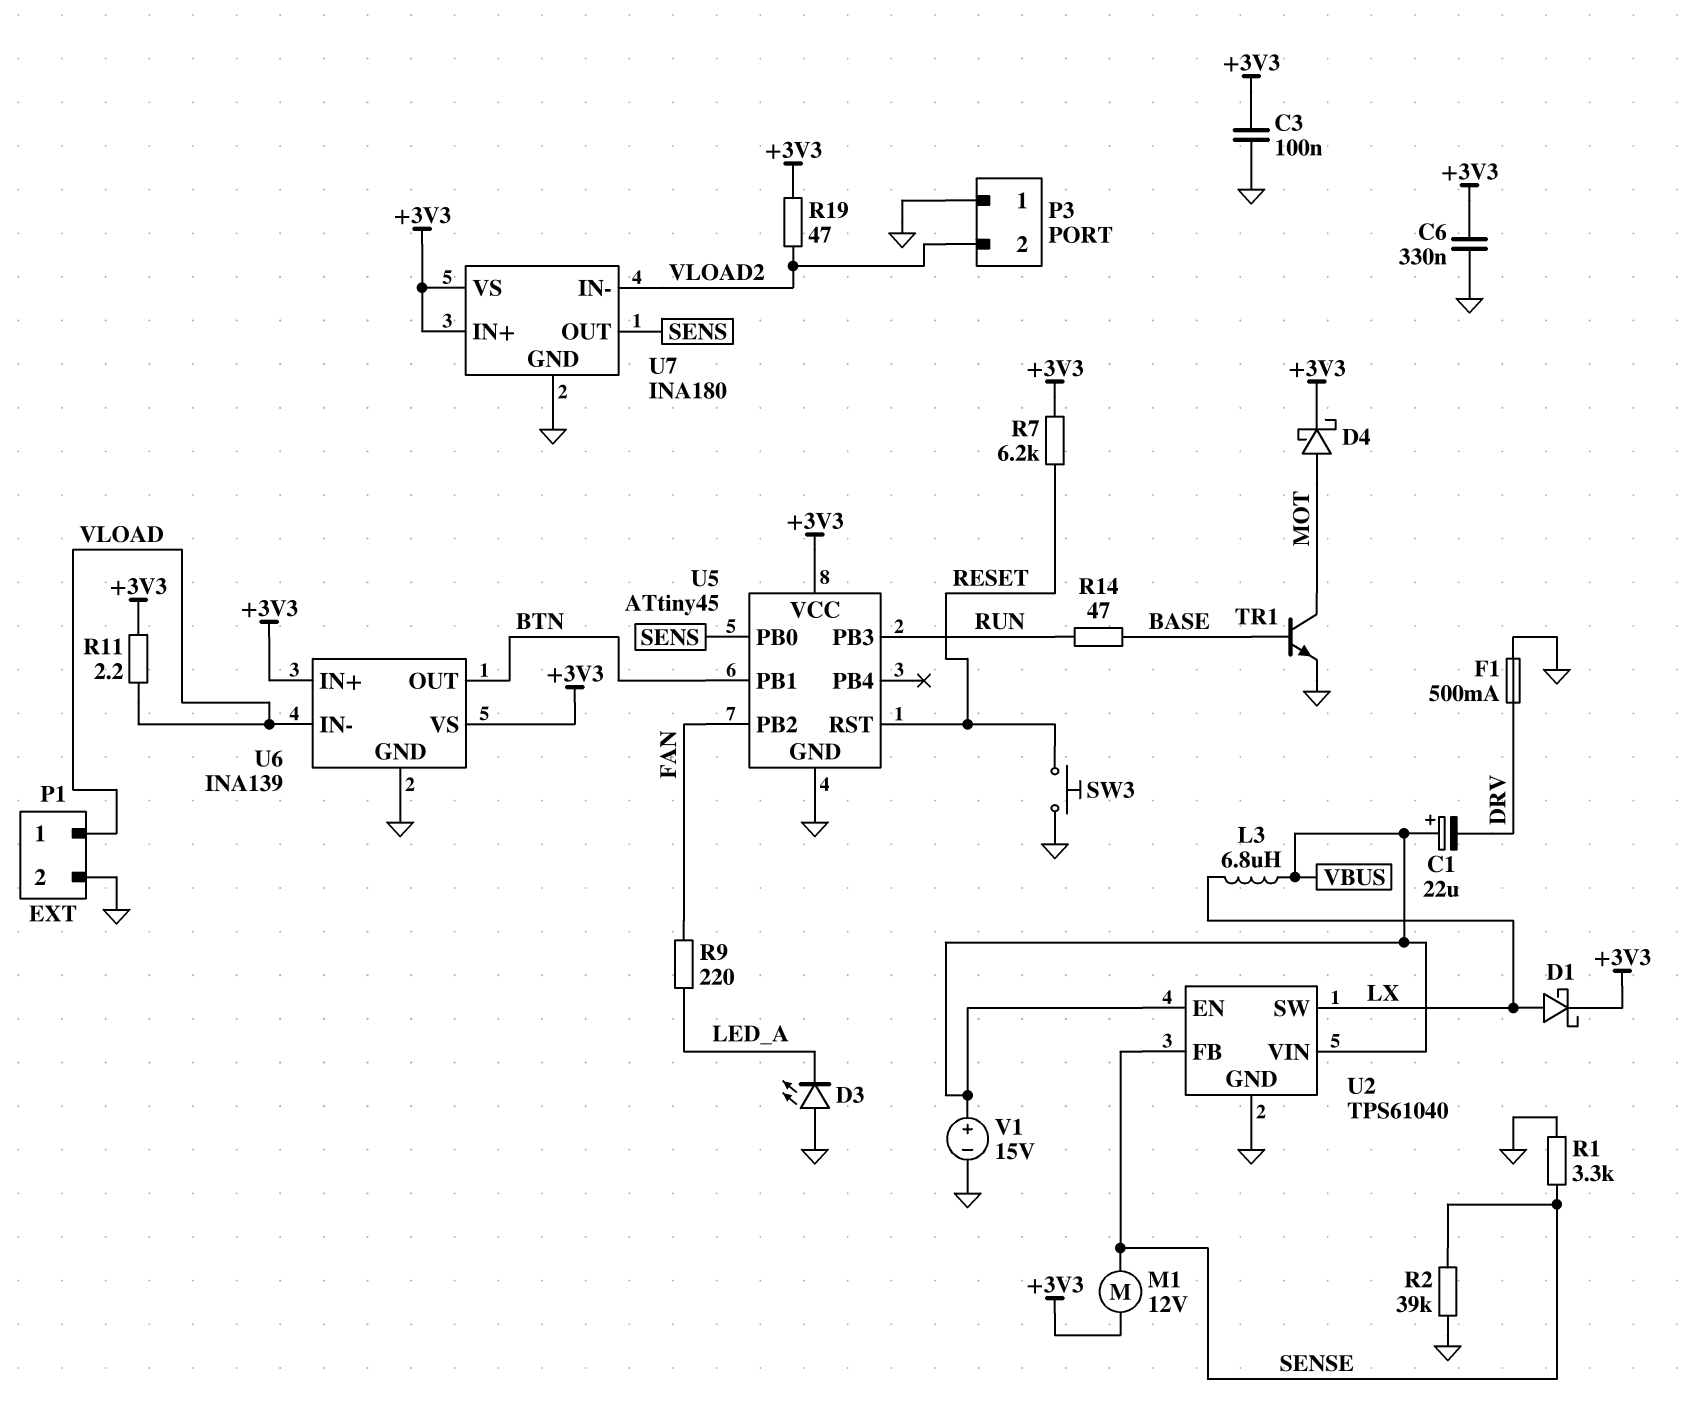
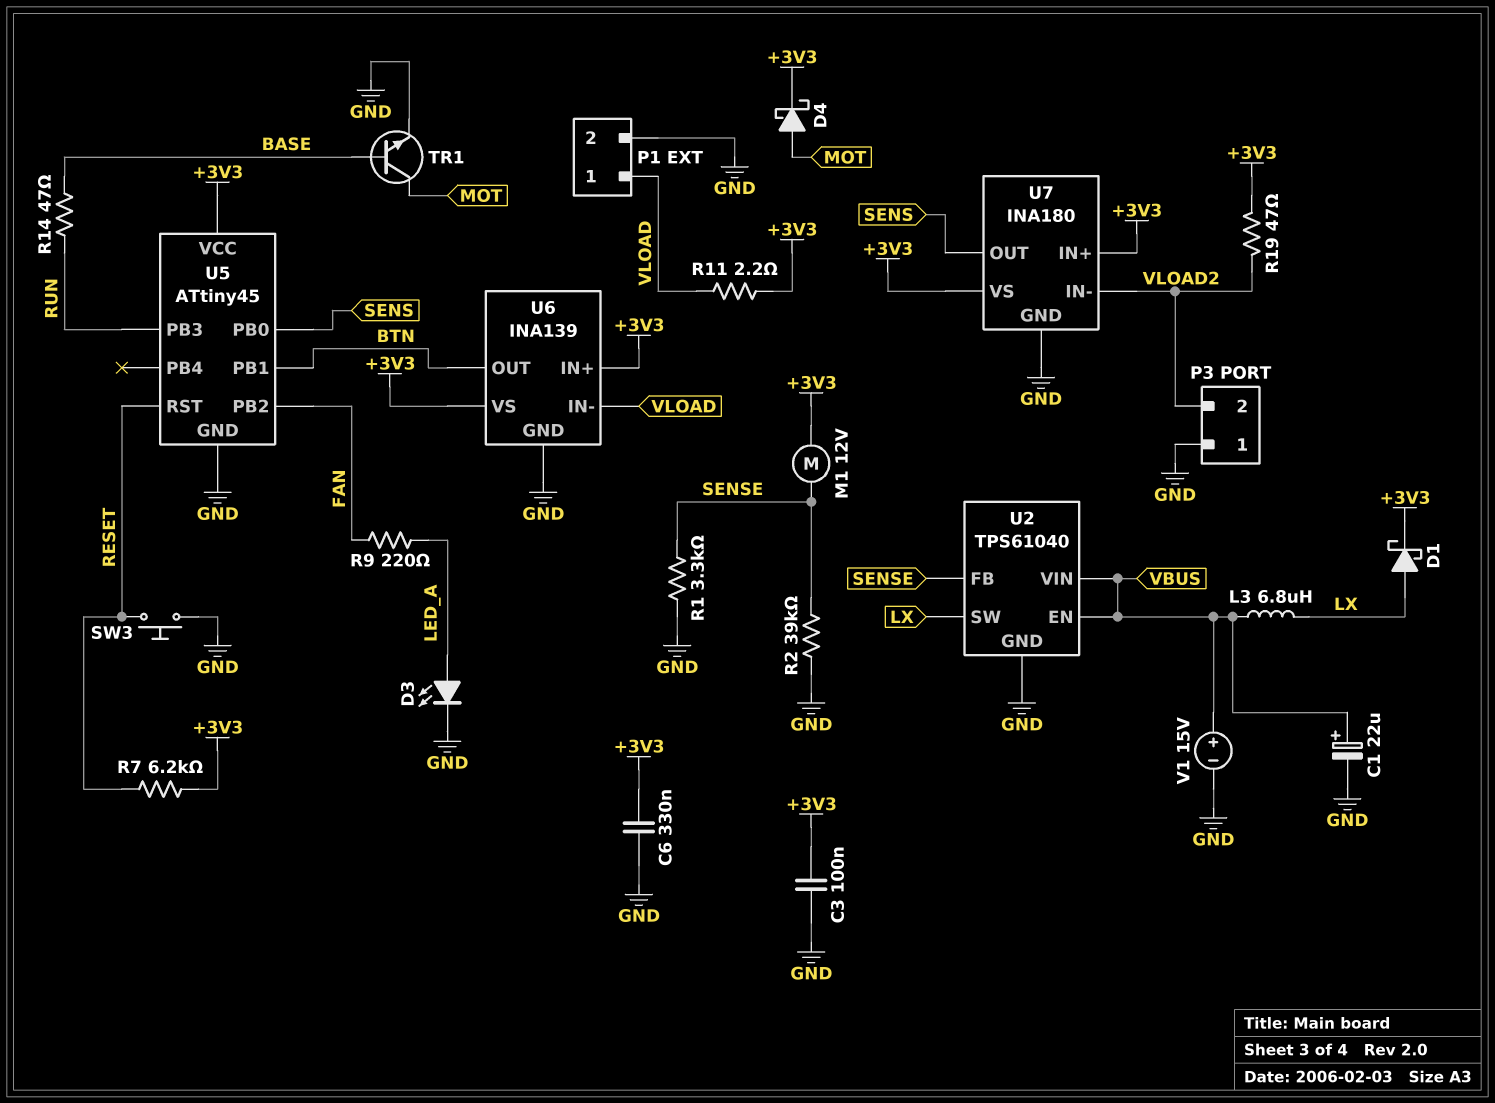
C1: 22uF (plus VBUS, minus DRV) -> 22uF (plus VBUS, minus GND)
D3: LED (A GND, K LED_A) -> LED (A LED_A, K GND)
F1: 500mA (DRV, GND) -> none

